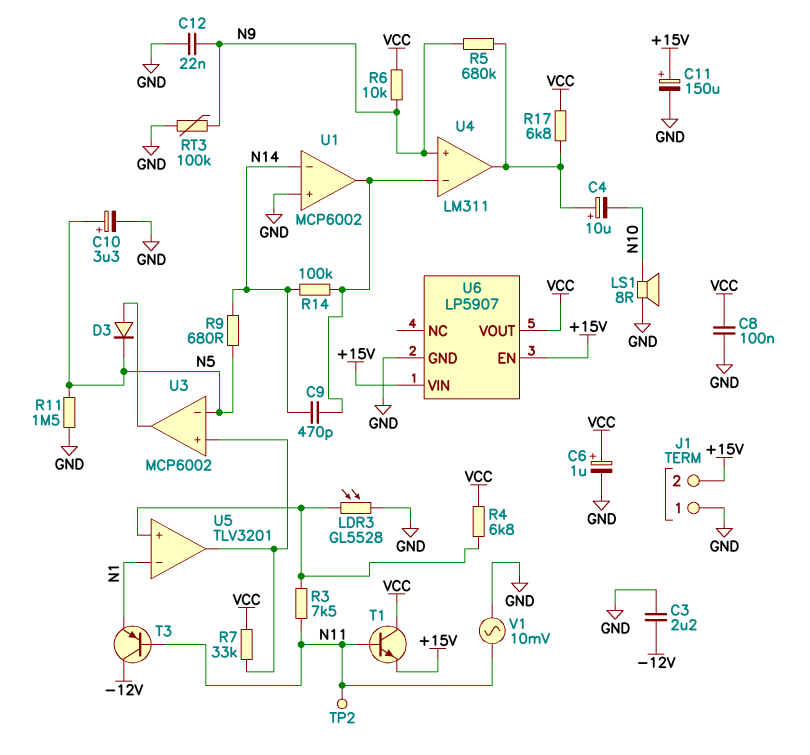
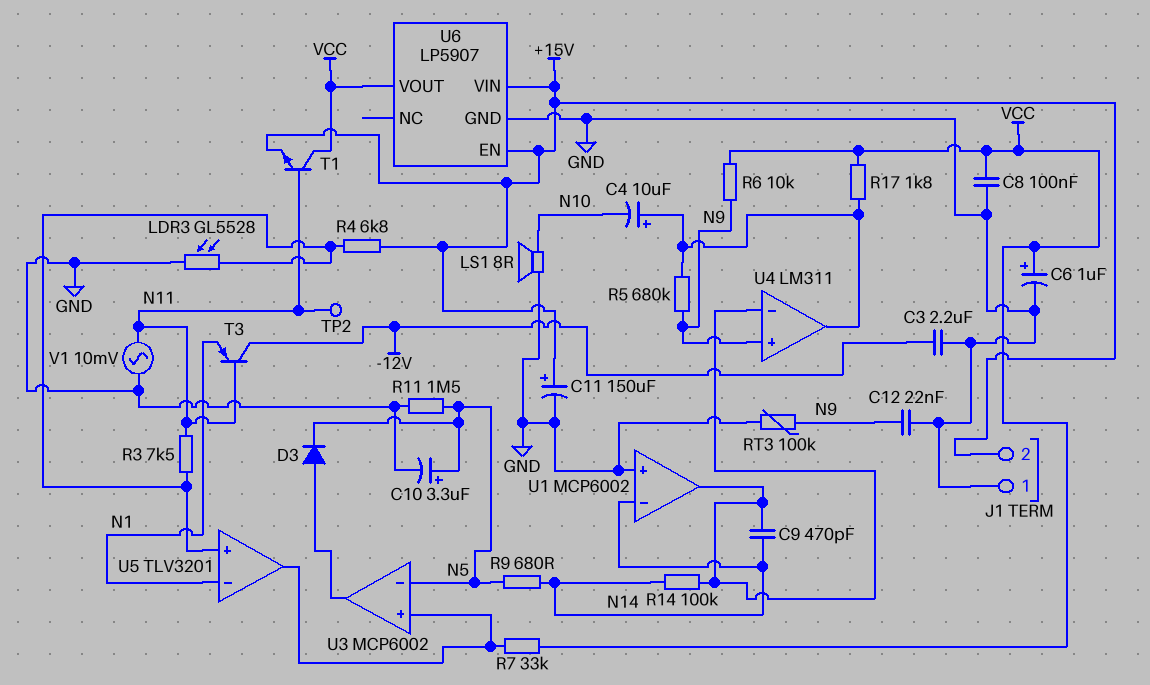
R4: 6.8k (U5/in+, VCC) -> 6.8k (+15V, U5/in+)
R17: 6.8k (U4/out, VCC) -> 1.8k (U4/out, VCC)

